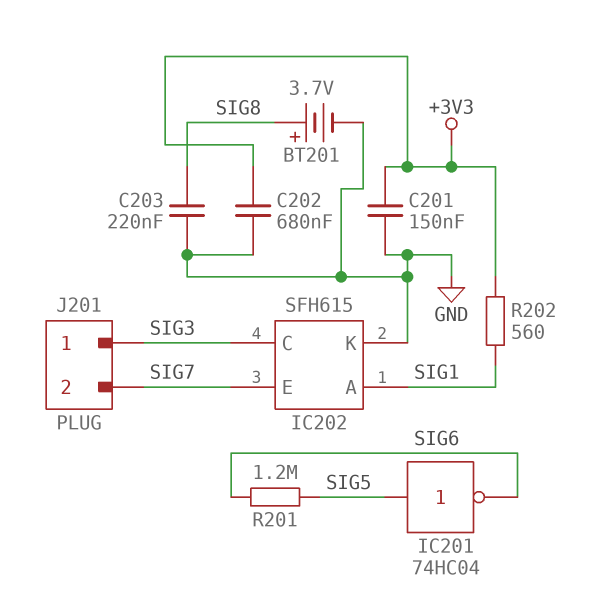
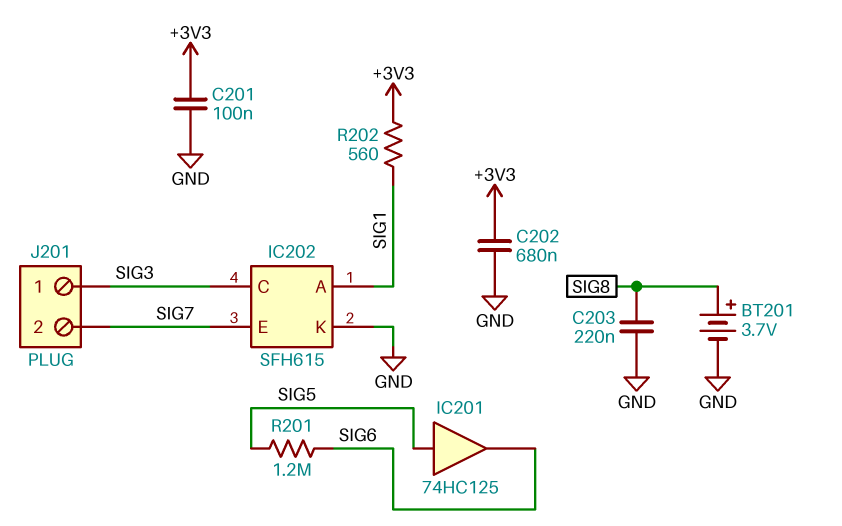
C201: 150nF (+3V3, GND) -> 100nF (+3V3, GND)
IC201: NOT 74HC04 (in SIG5, out SIG6) -> buffer 74HC125 (in SIG5, out SIG6)

